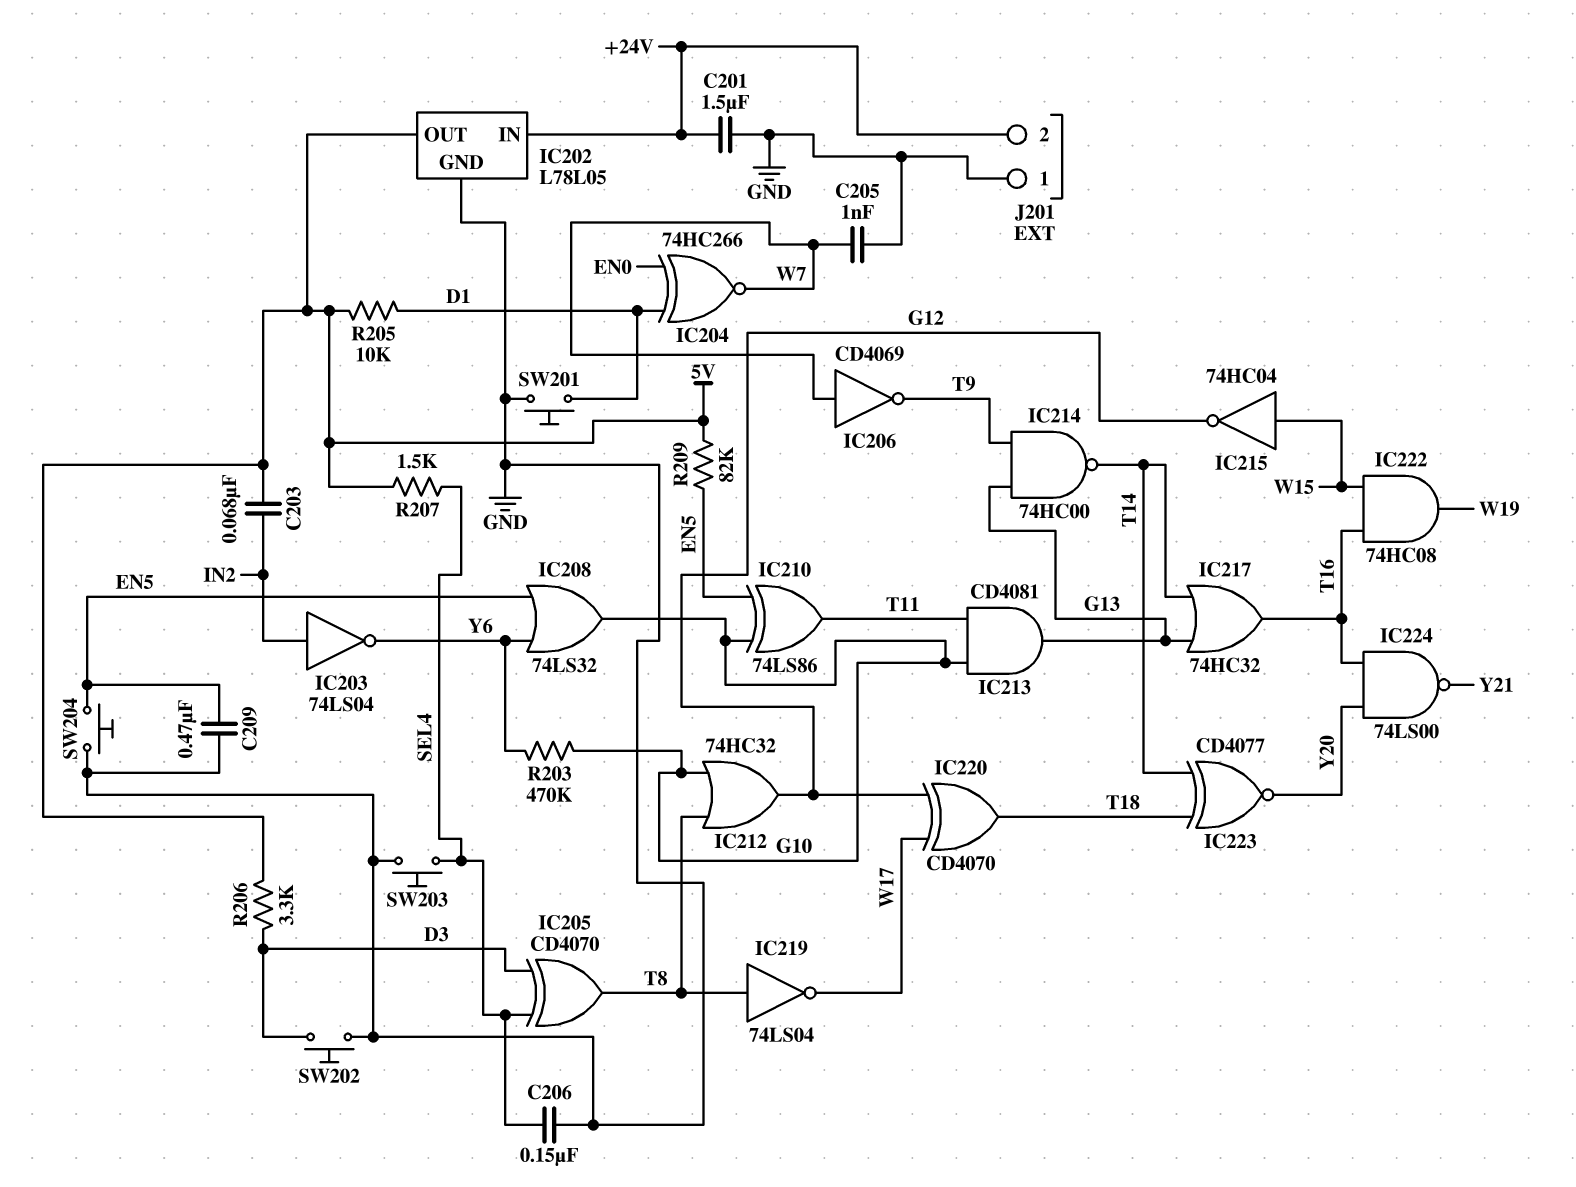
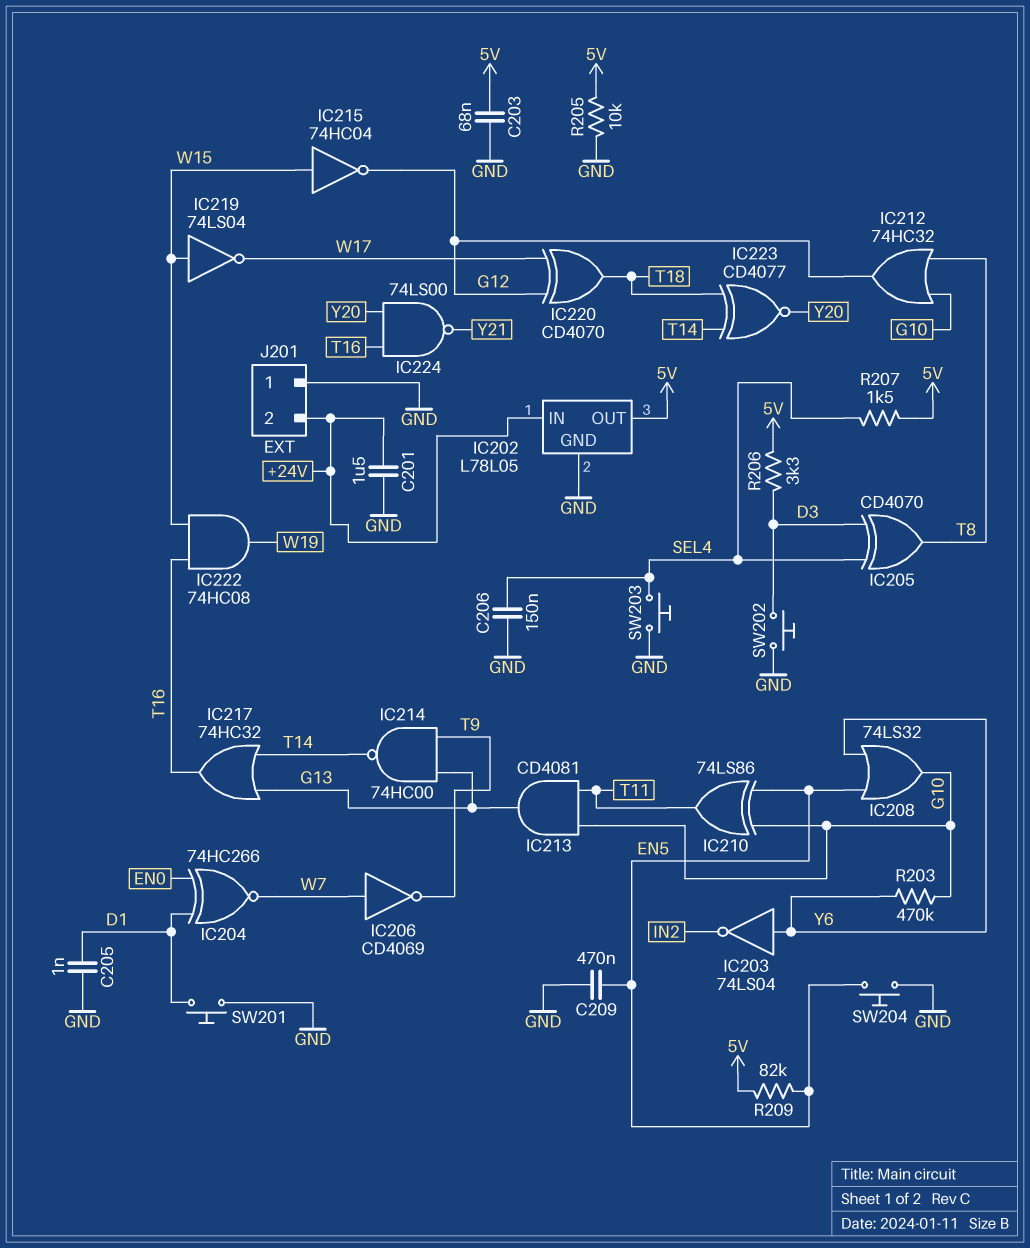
C203: 68nF (5V, IN2) -> 68nF (5V, GND)
C205: 1nF (GND, W7) -> 1nF (D1, GND)
IC203: NOT 74LS04 (in IN2, out Y6) -> NOT 74LS04 (in Y6, out IN2)
IC219: NOT 74LS04 (in T8, out W17) -> NOT 74LS04 (in W15, out W17)
R205: 10k (5V, D1) -> 10k (5V, GND)

